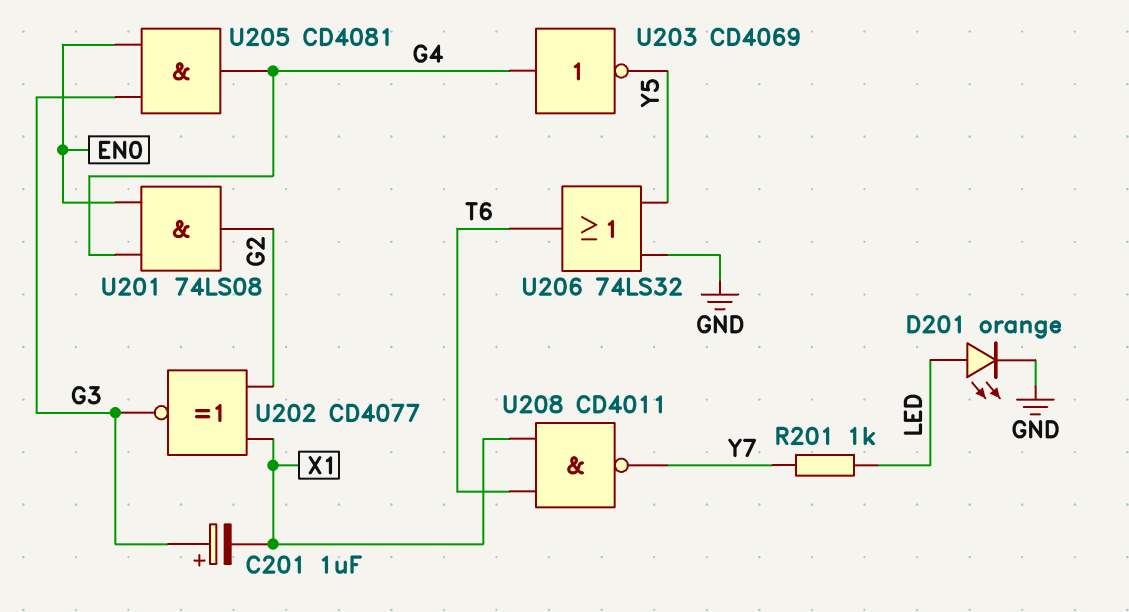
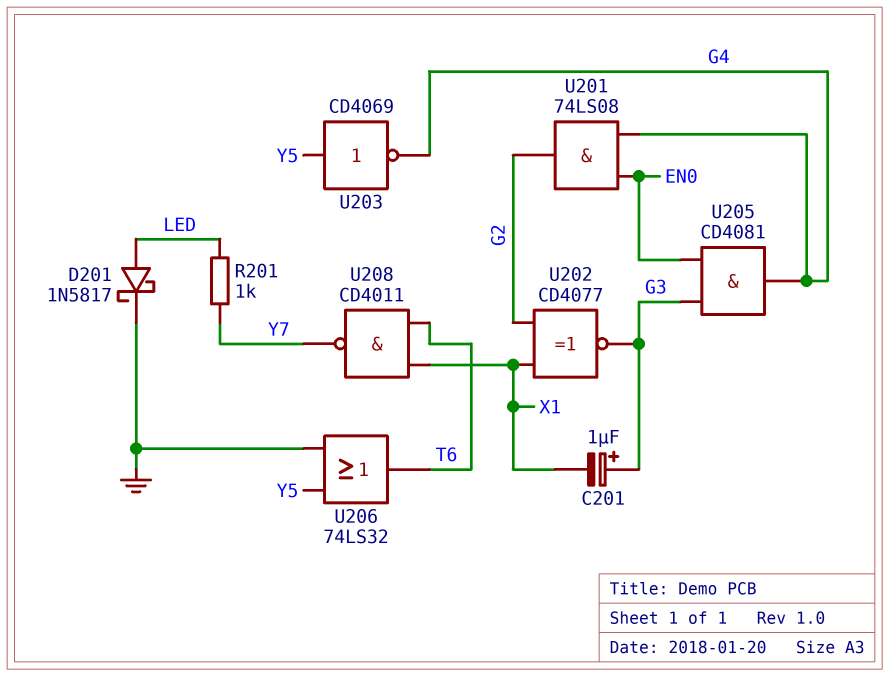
D201: LED orange (A LED, K GND) -> schottky 1N5817 (A LED, K GND)
U203: NOT CD4069 (in G4, out Y5) -> NOT CD4069 (in Y5, out G4)

